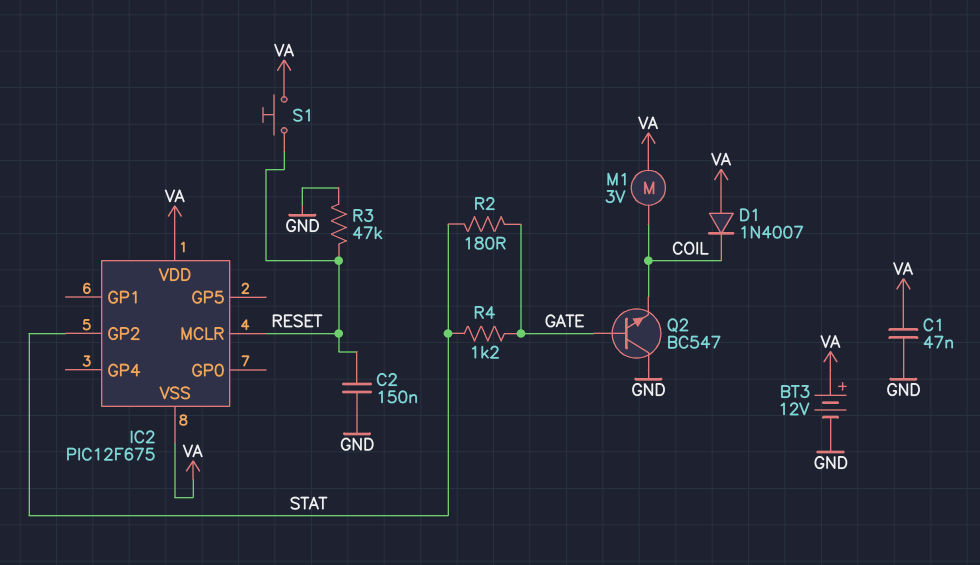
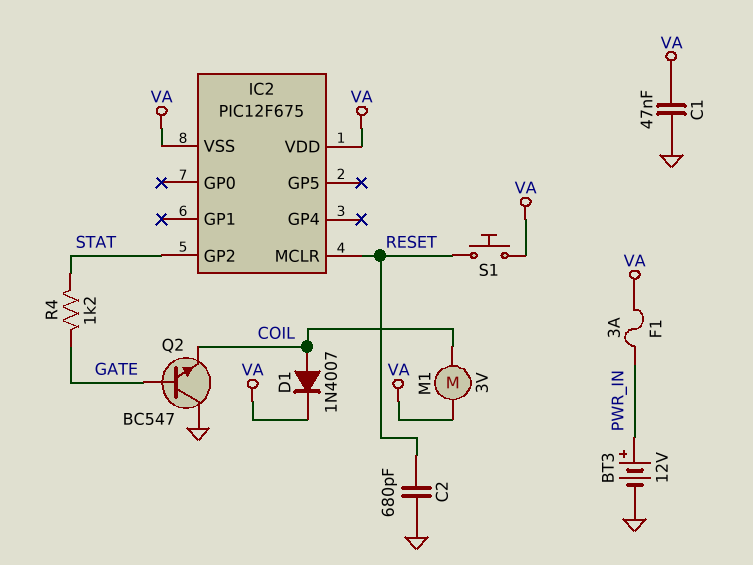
BT3: 12V (plus VA, minus GND) -> 12V (plus PWR_IN, minus GND)
C2: 150nF (GND, RESET) -> 680pF (GND, RESET)
D1: diode 1N4007 (A VA, K COIL) -> diode 1N4007 (A COIL, K VA)
F1: none -> 3A (PWR_IN, VA)
R2: 180 (GATE, STAT) -> none
R3: 47k (GND, RESET) -> none

